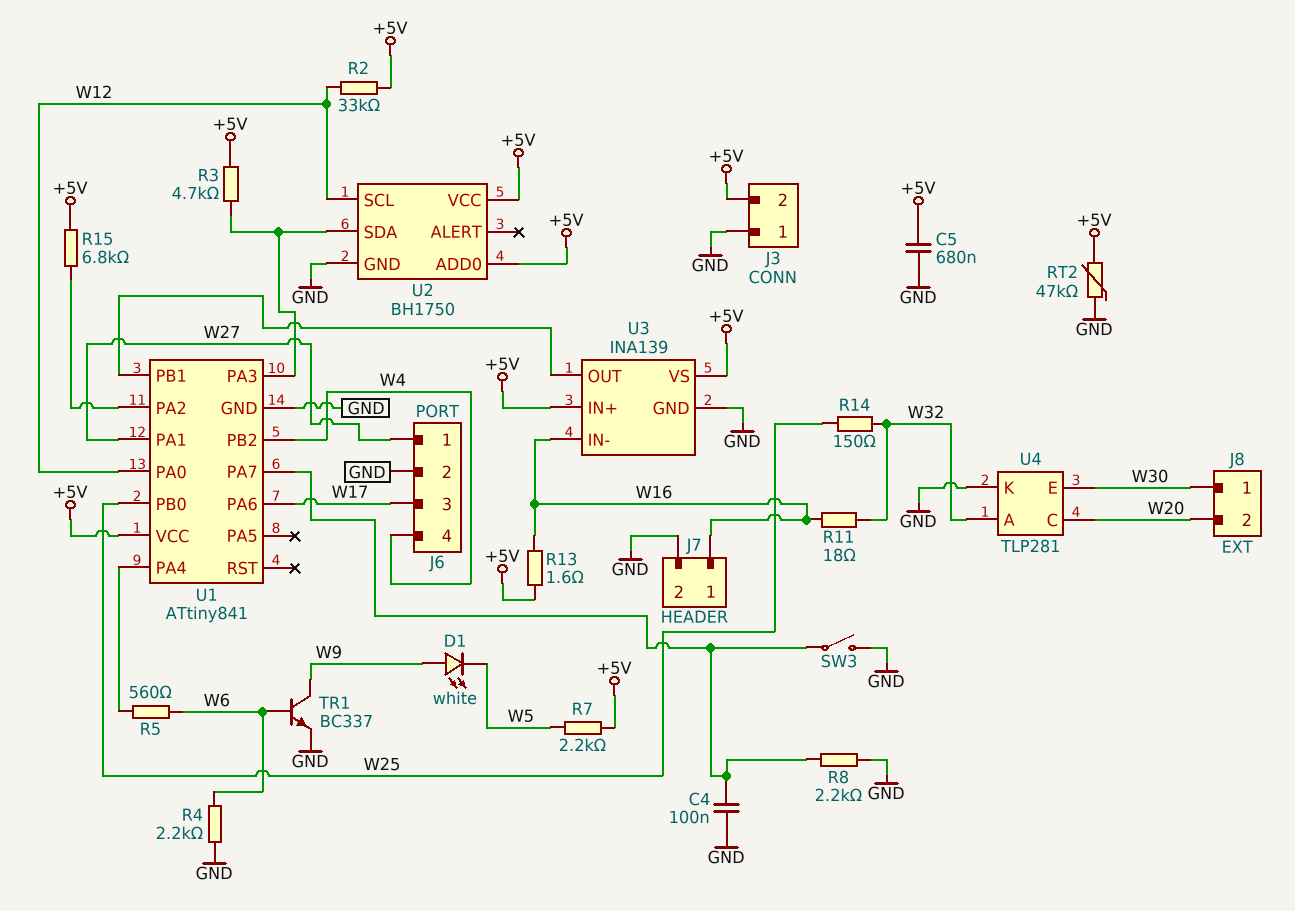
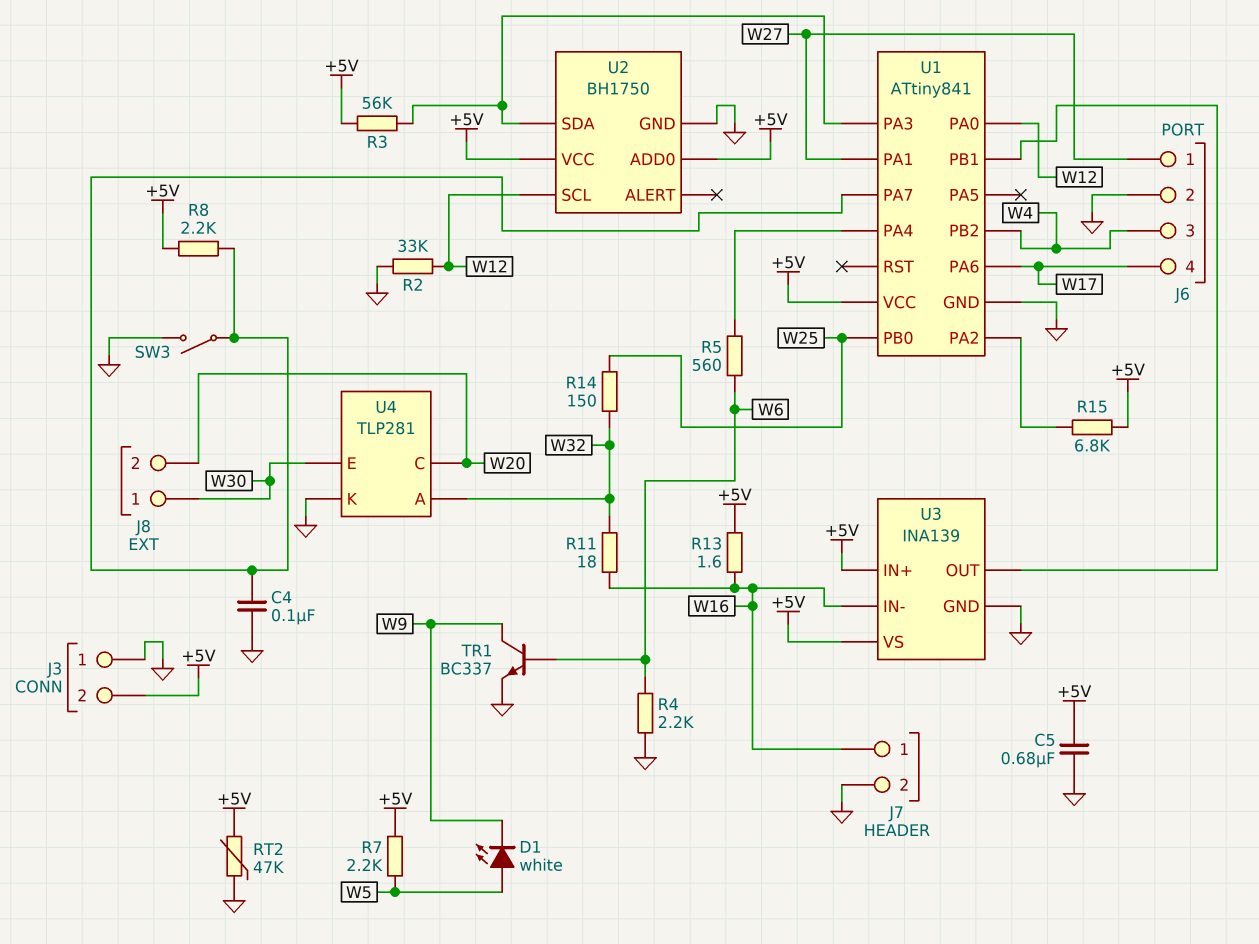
D1: LED white (A W9, K W5) -> LED white (A W5, K W9)
J6 pin 3: W17 -> W4
J6 pin 4: W4 -> W17
R2: 33k (+5V, W12) -> 33k (GND, W12)
R3: 4.7k (+5V, U1/PA3) -> 56k (+5V, U1/PA3)
R8: 2.2k (GND, U1/PA7) -> 2.2k (+5V, U1/PA7)

